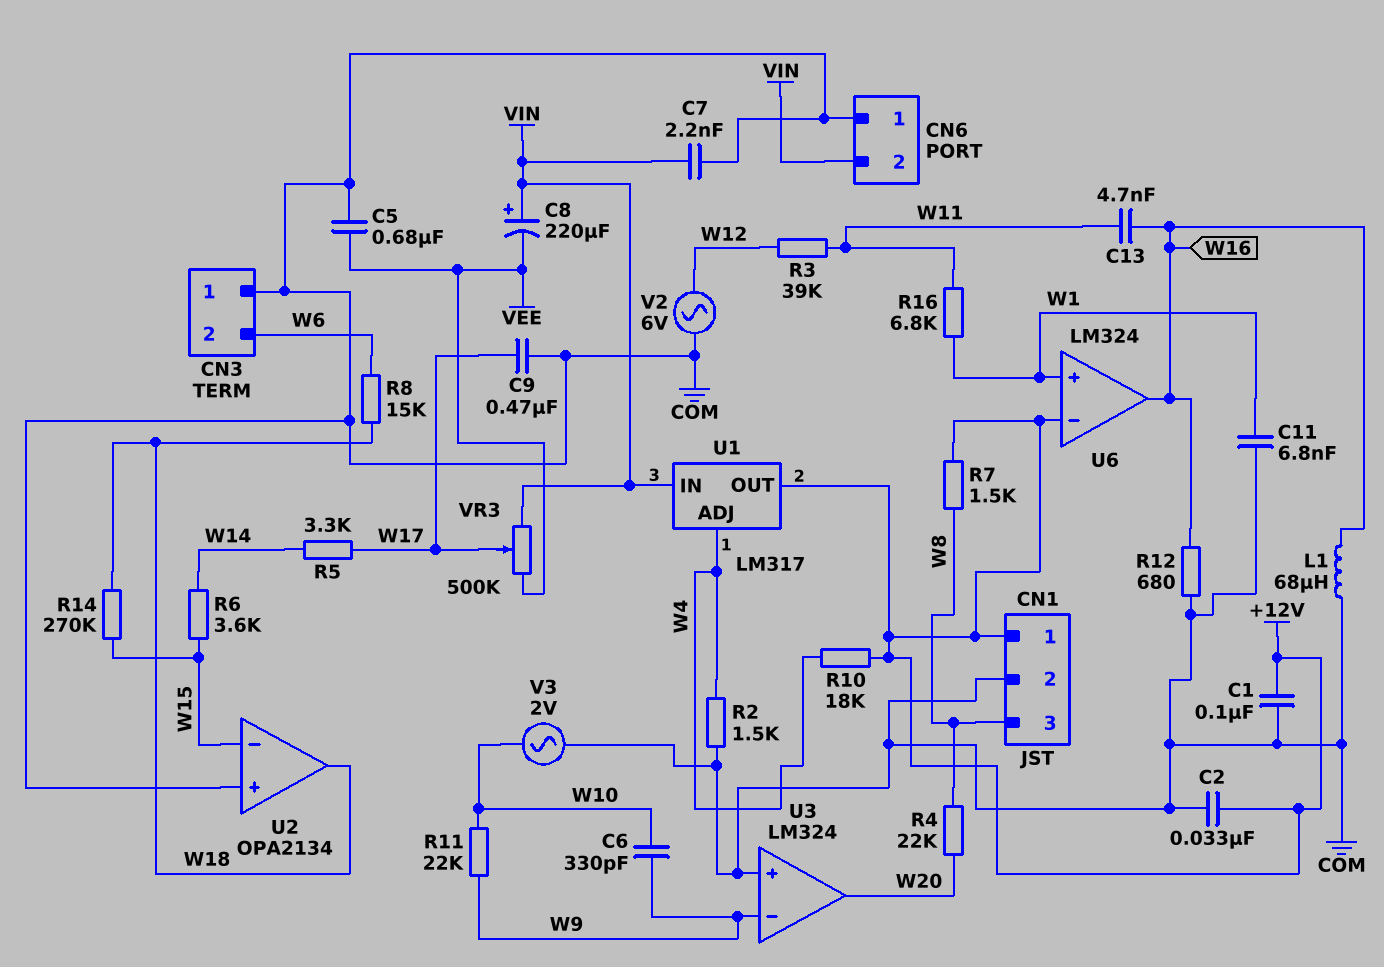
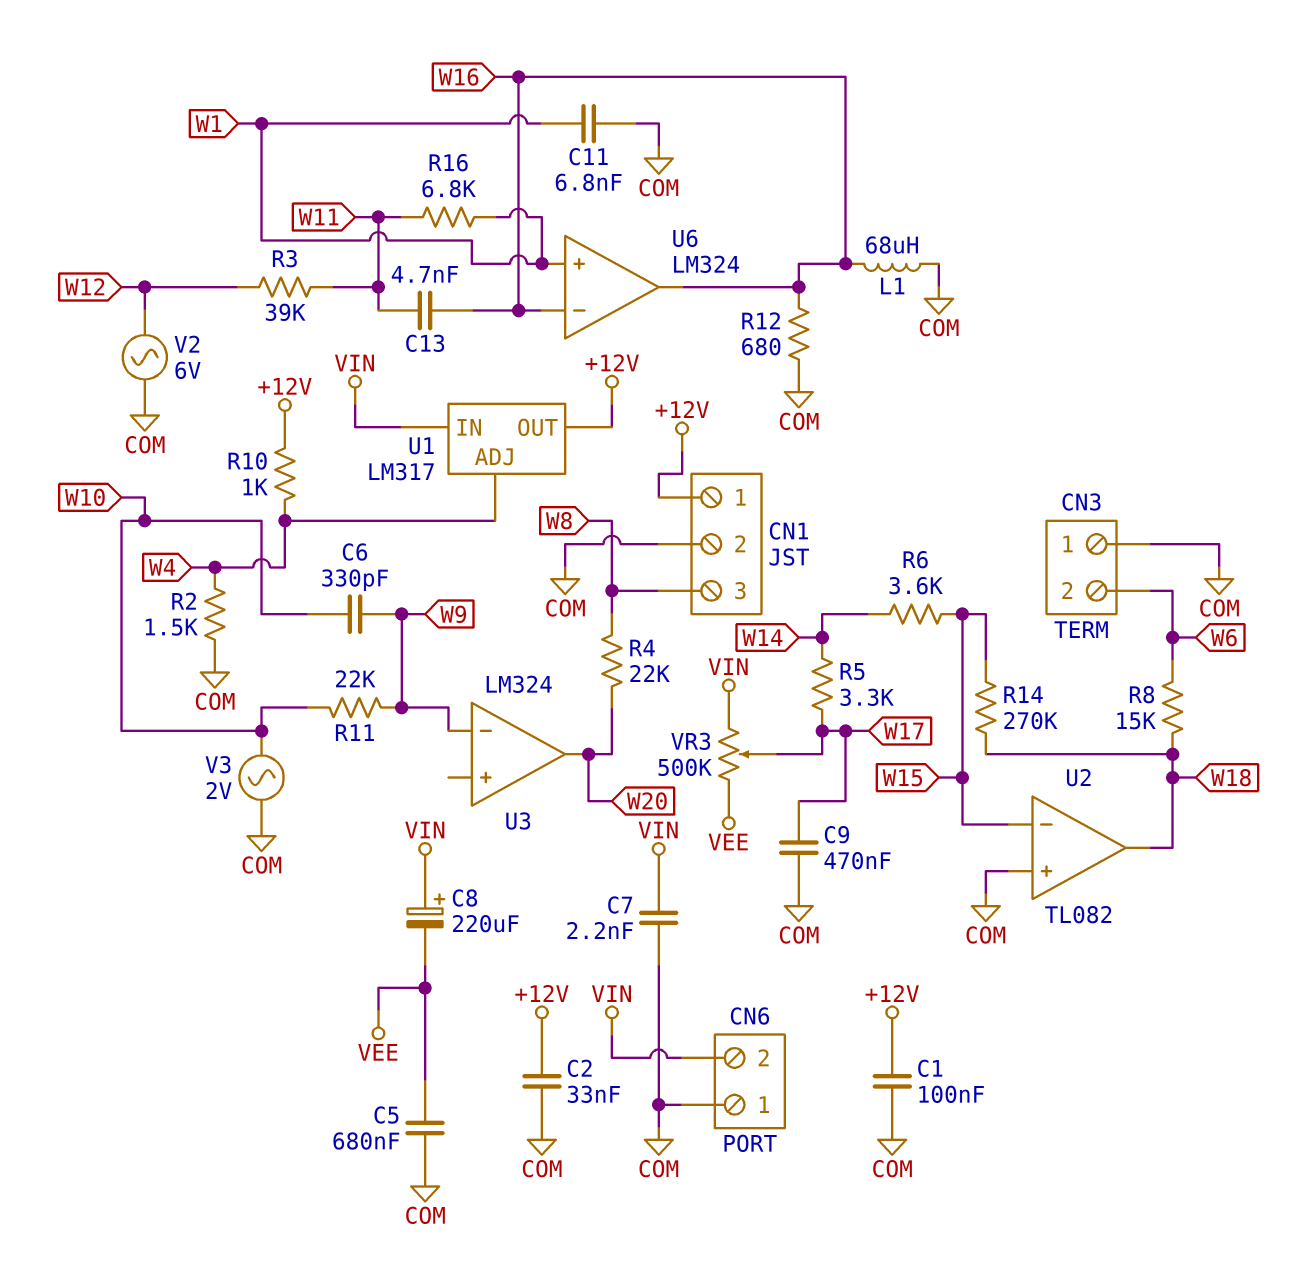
R7: 1.5k (+12V, W8) -> none
R10: 18k (+12V, W4) -> 1k (+12V, W4)
U2: OPA2134 -> TL082
U3 pin in+: COM -> none
U6 pin in-: +12V -> W16

